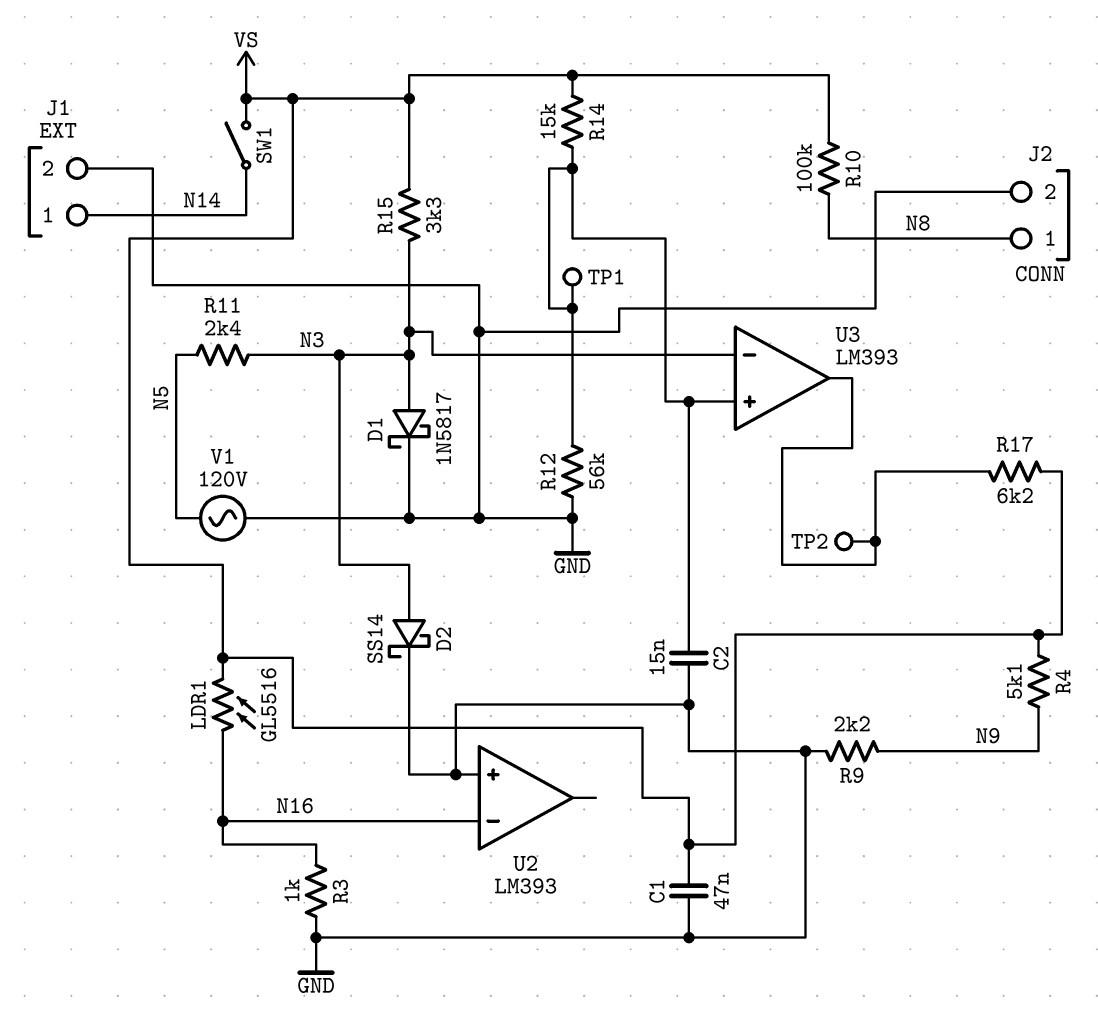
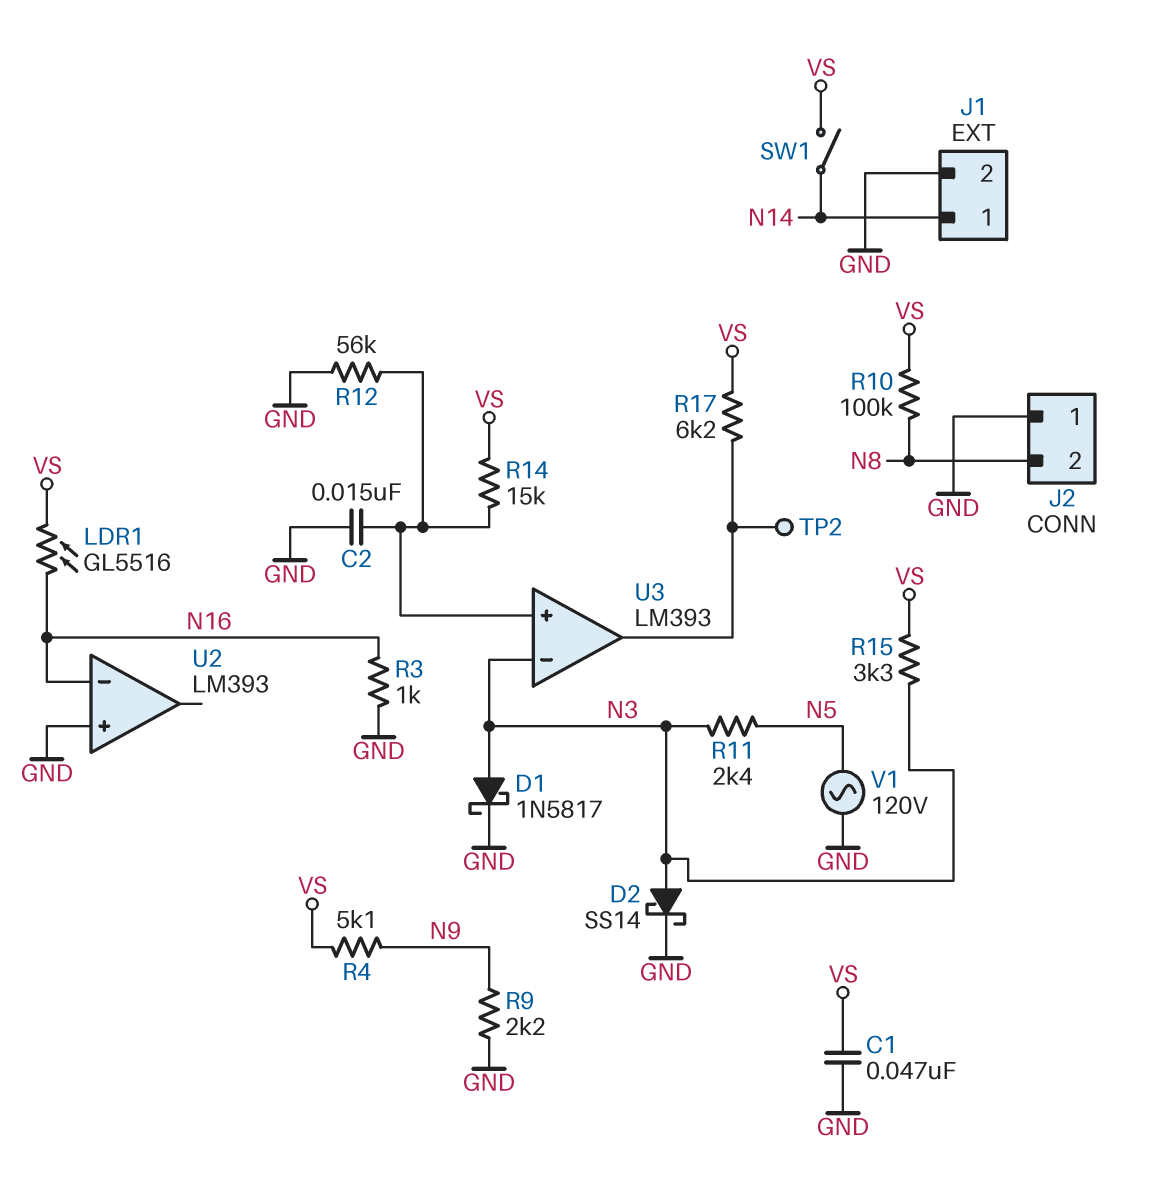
J2 pin 1: N8 -> GND
J2 pin 2: GND -> N8
TP1: test point (U3/in+) -> none

